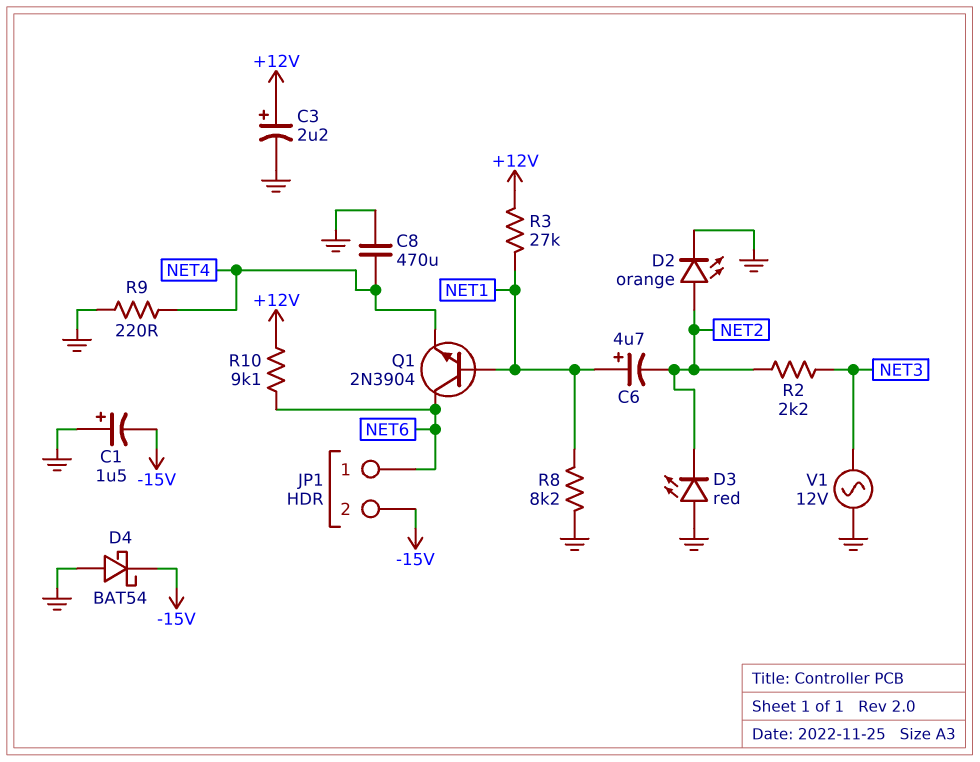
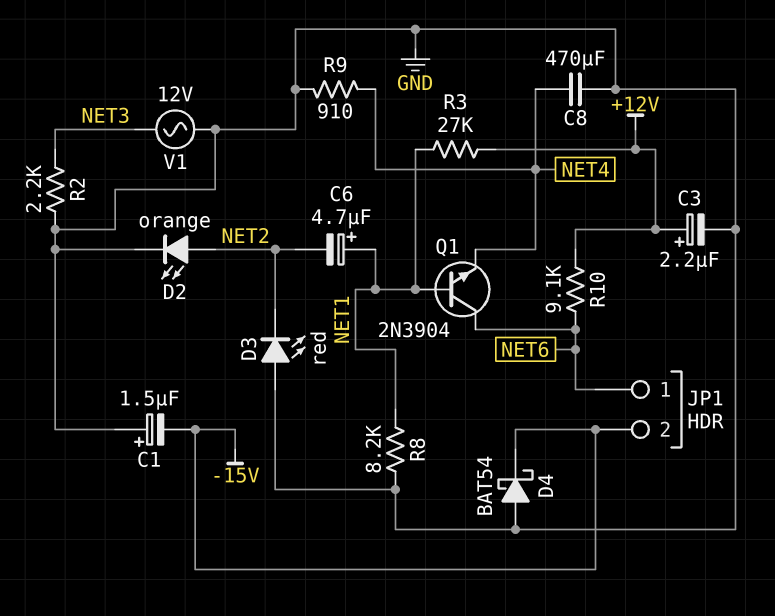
R2: 2.2k (NET2, NET3) -> 2.2k (GND, NET3)
R9: 220 (GND, NET4) -> 910 (GND, NET4)

